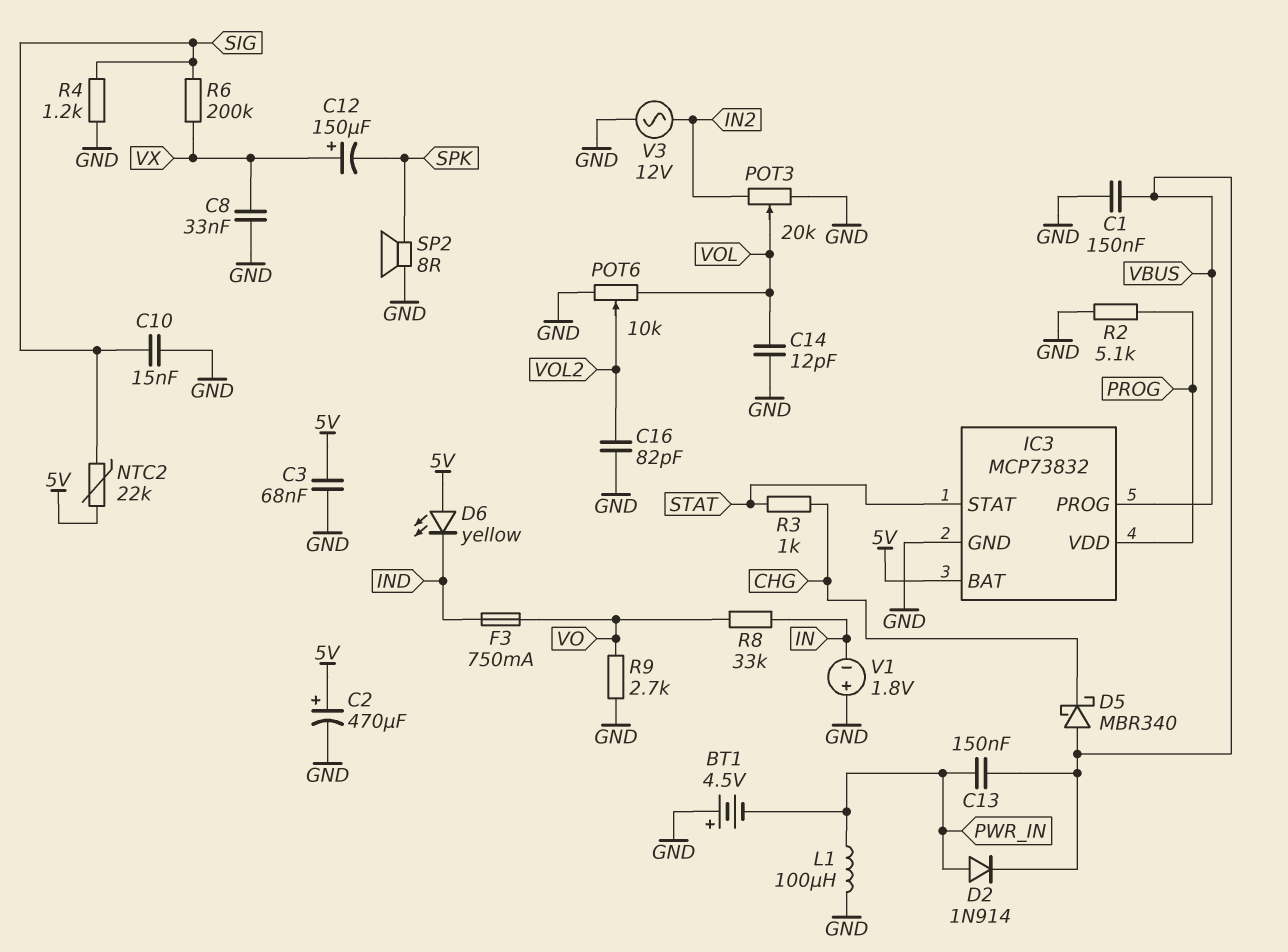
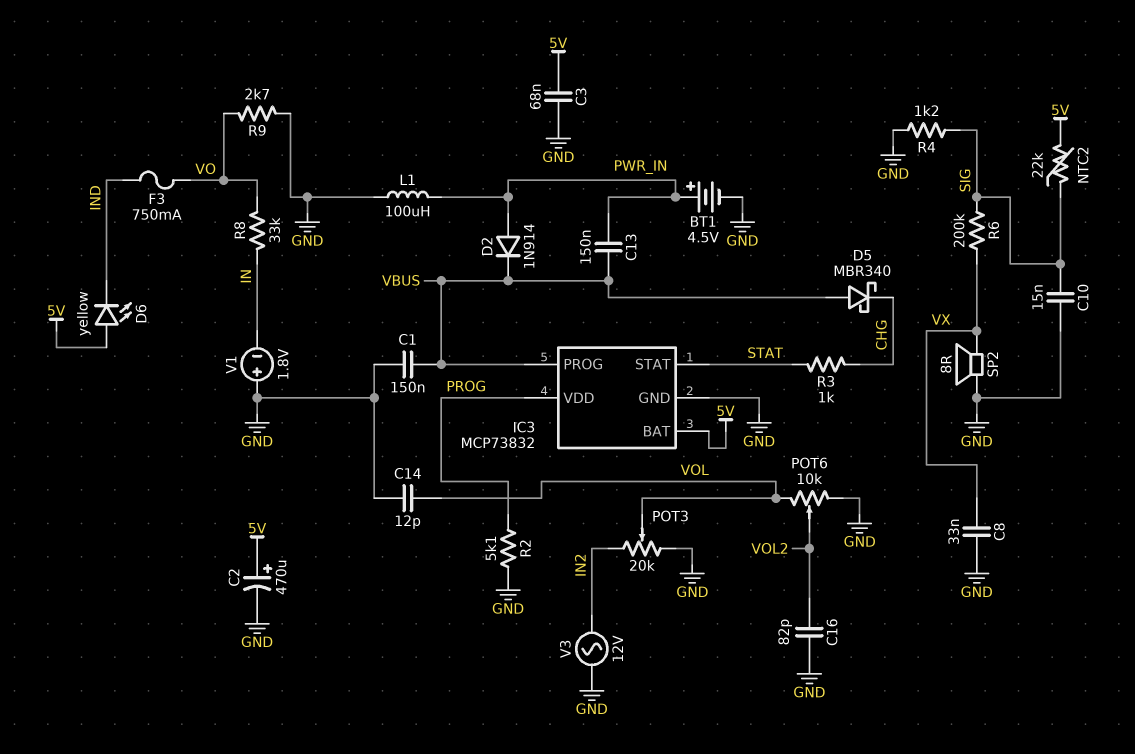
BT1: 4.5V (plus GND, minus PWR_IN) -> 4.5V (plus PWR_IN, minus GND)
C12: 150uF (plus VX, minus SPK) -> none
SP2: speaker 8R (GND, SPK) -> speaker 8R (GND, VX)

